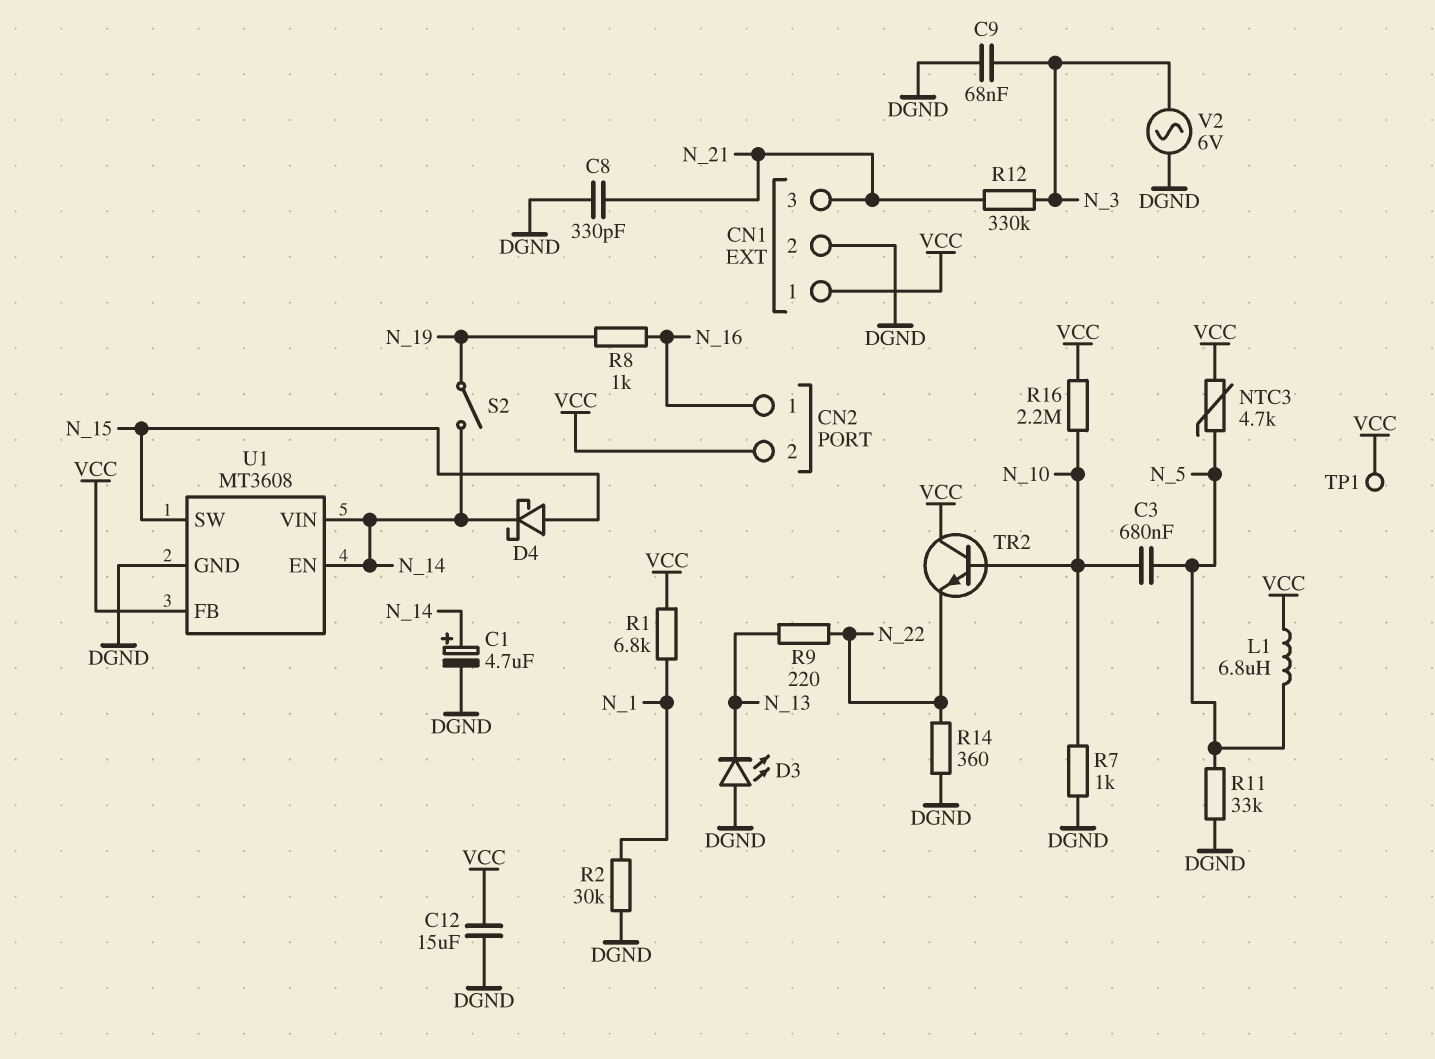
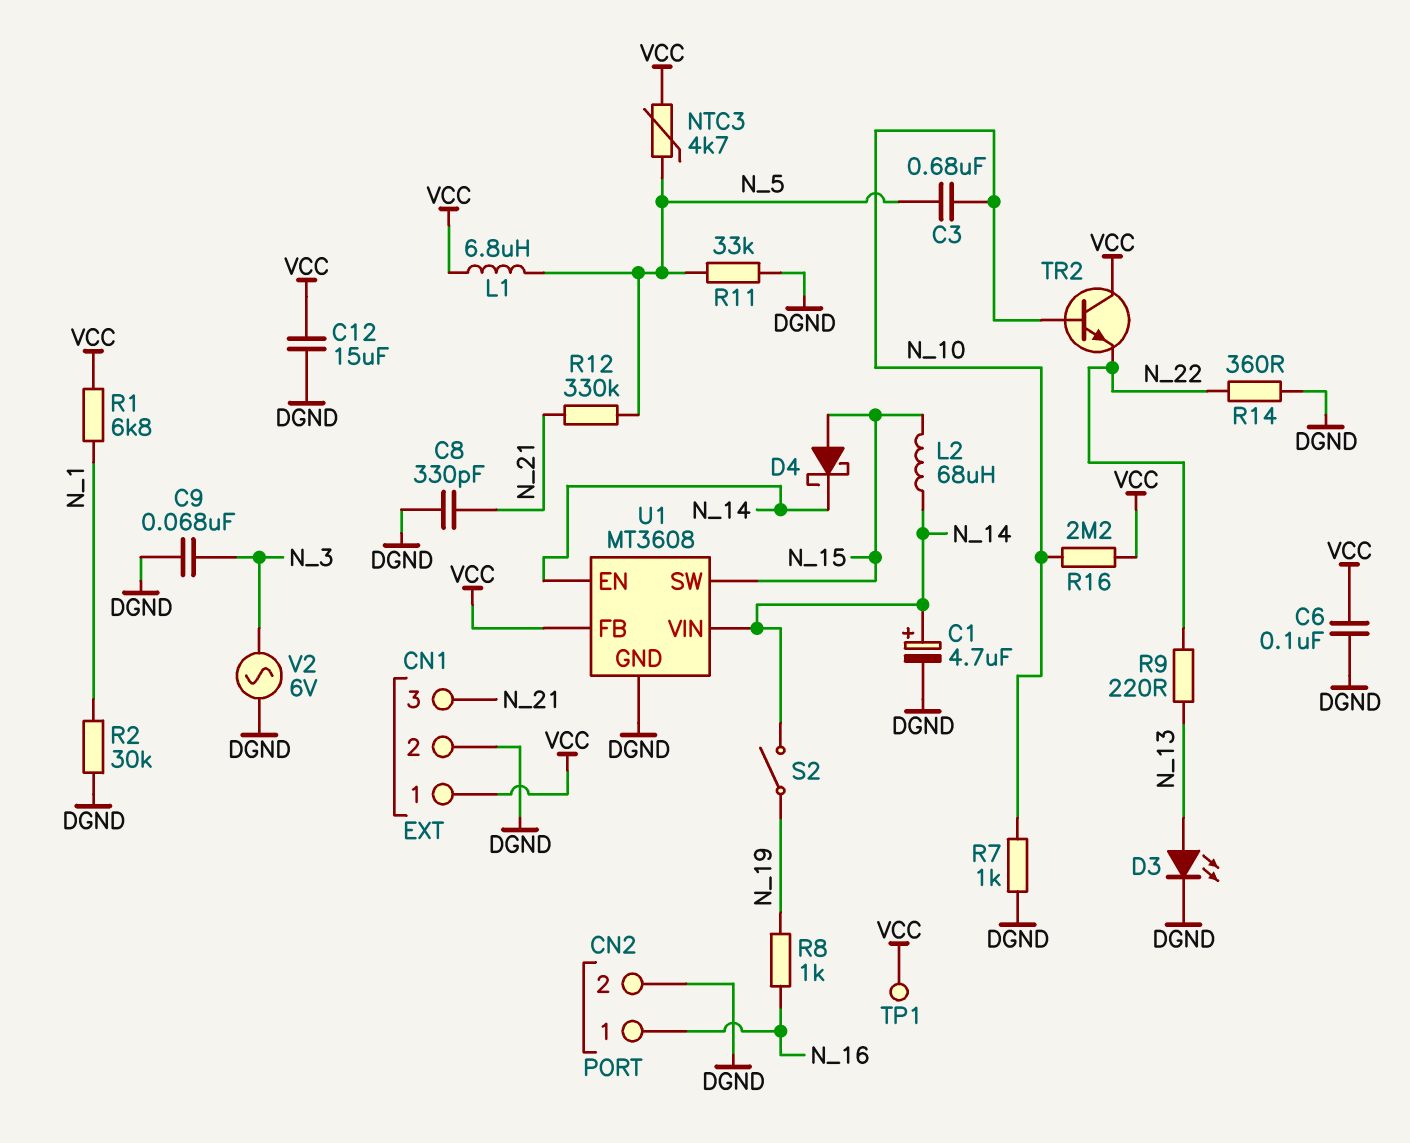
C6: none -> 100nF (DGND, VCC)
CN2 pin 2: VCC -> DGND
D3: LED (A DGND, K N_13) -> LED (A N_13, K DGND)
L2: none -> 68uH (N_14, N_15)
R12: 330k (N_3, N_21) -> 330k (N_5, N_21)

